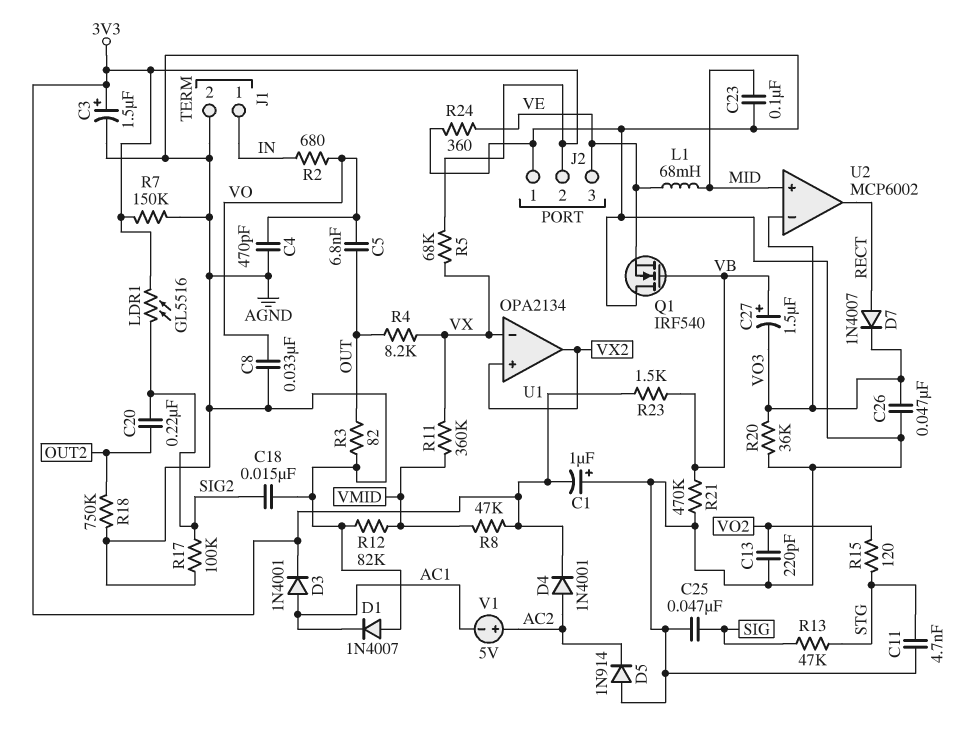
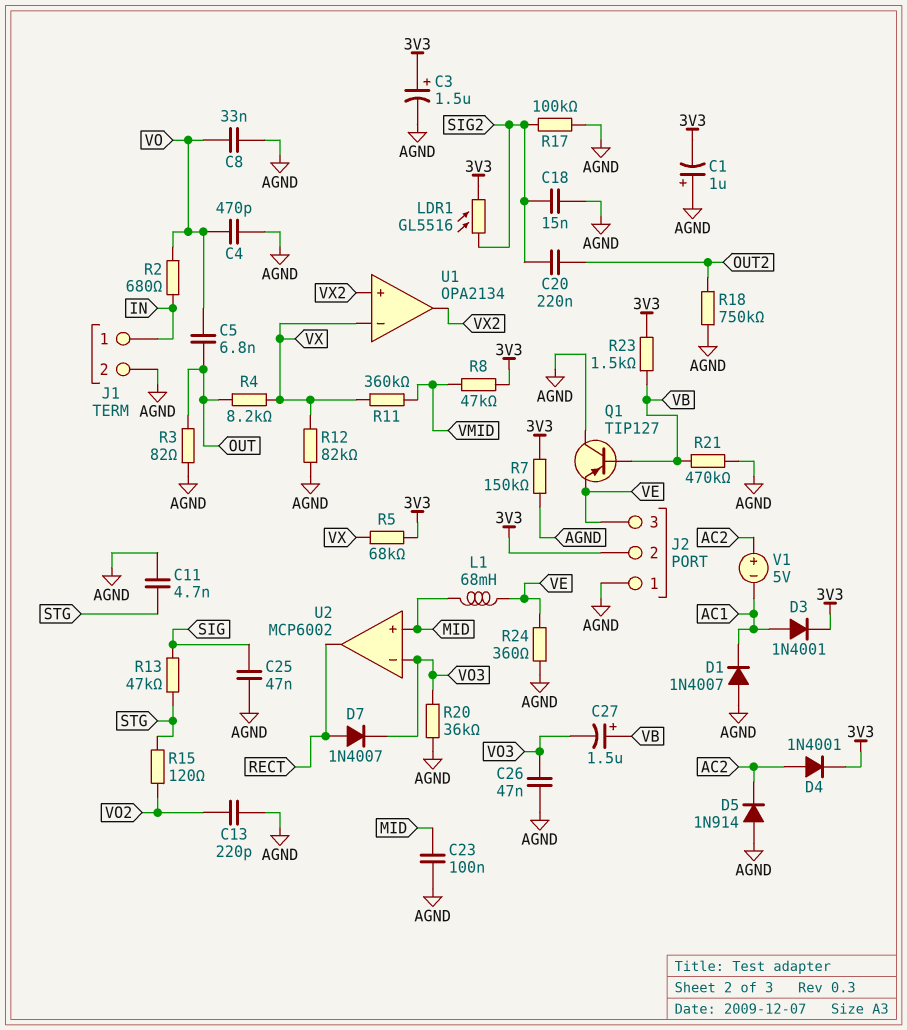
Q1: NMOS IRF540 (G VB, D AGND, S VE) -> PNP TIP127 (B VB, C AGND, E VE)
R12: 82k (AGND, VMID) -> 82k (AGND, VX)

